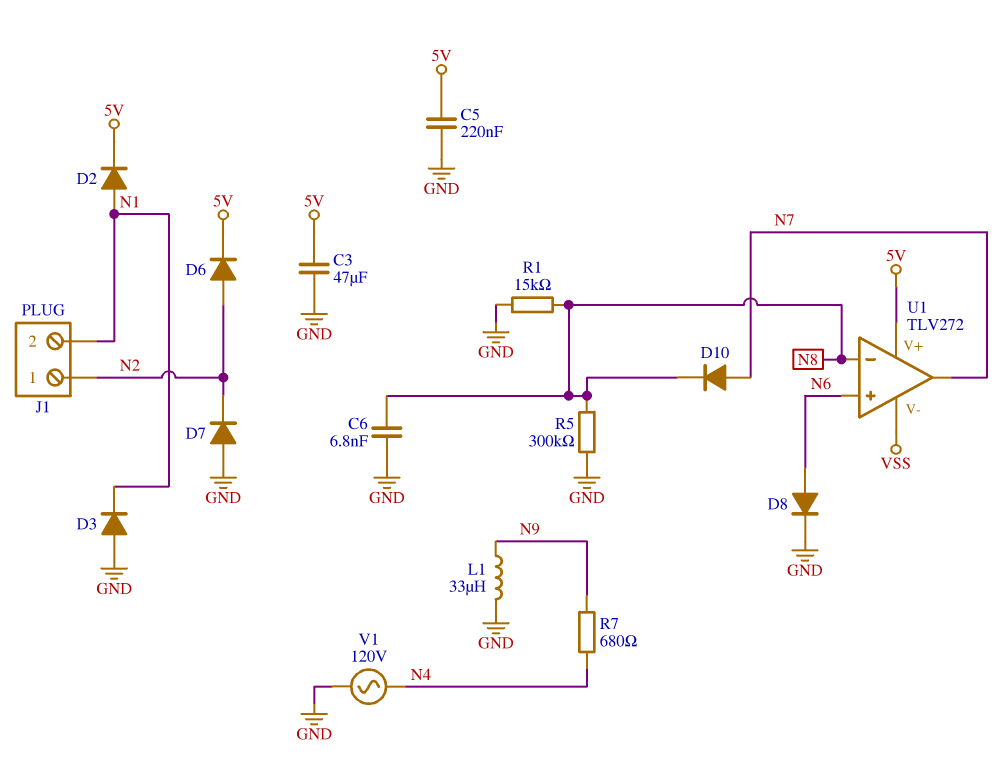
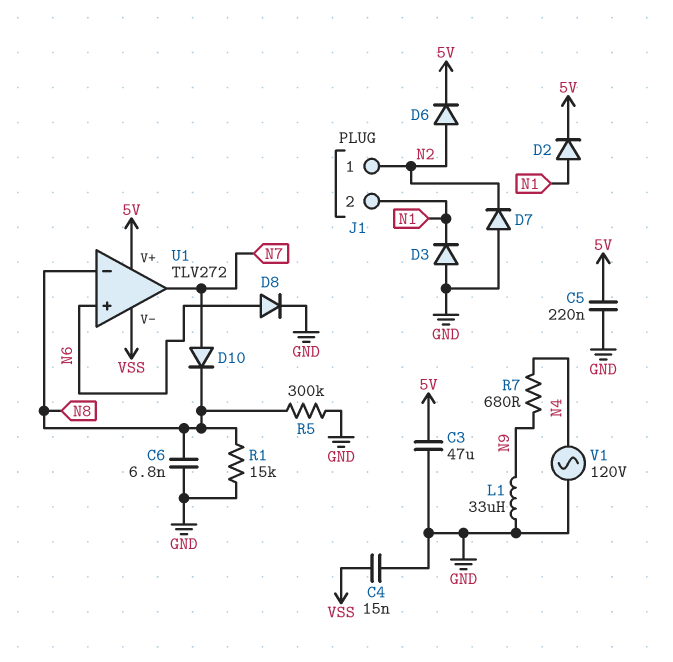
C4: none -> 15nF (GND, VSS)

